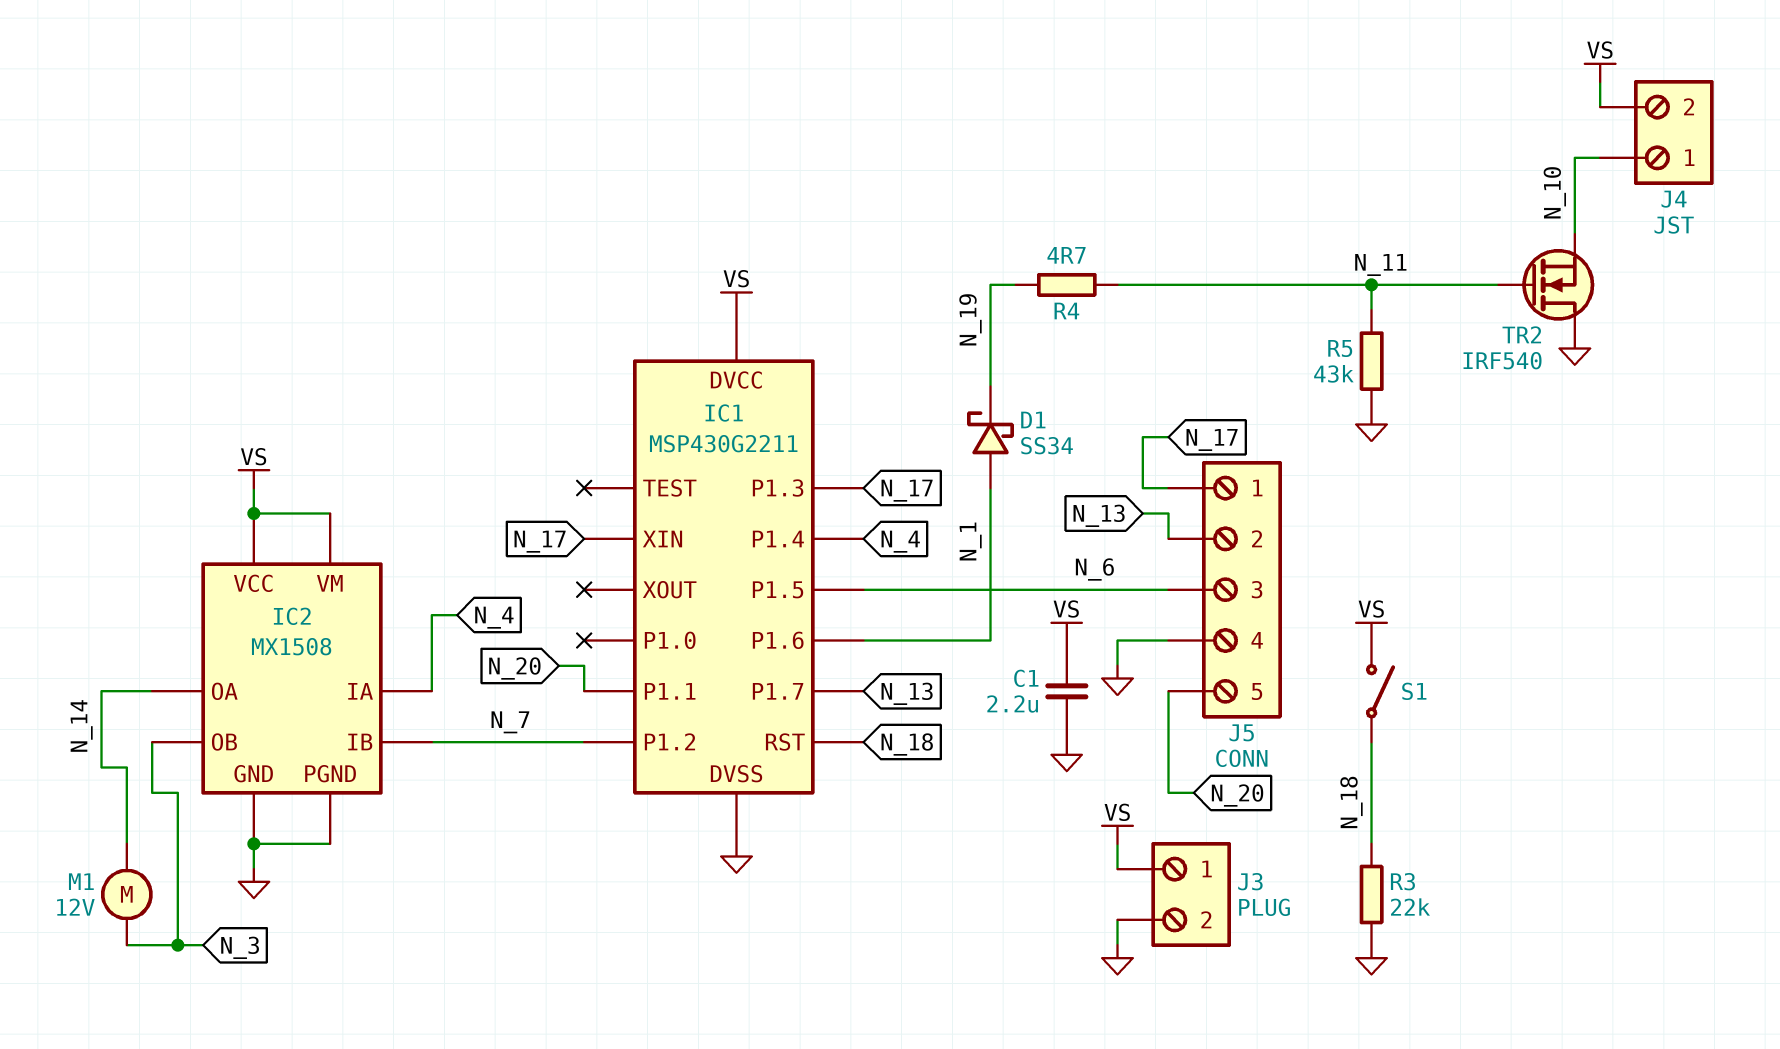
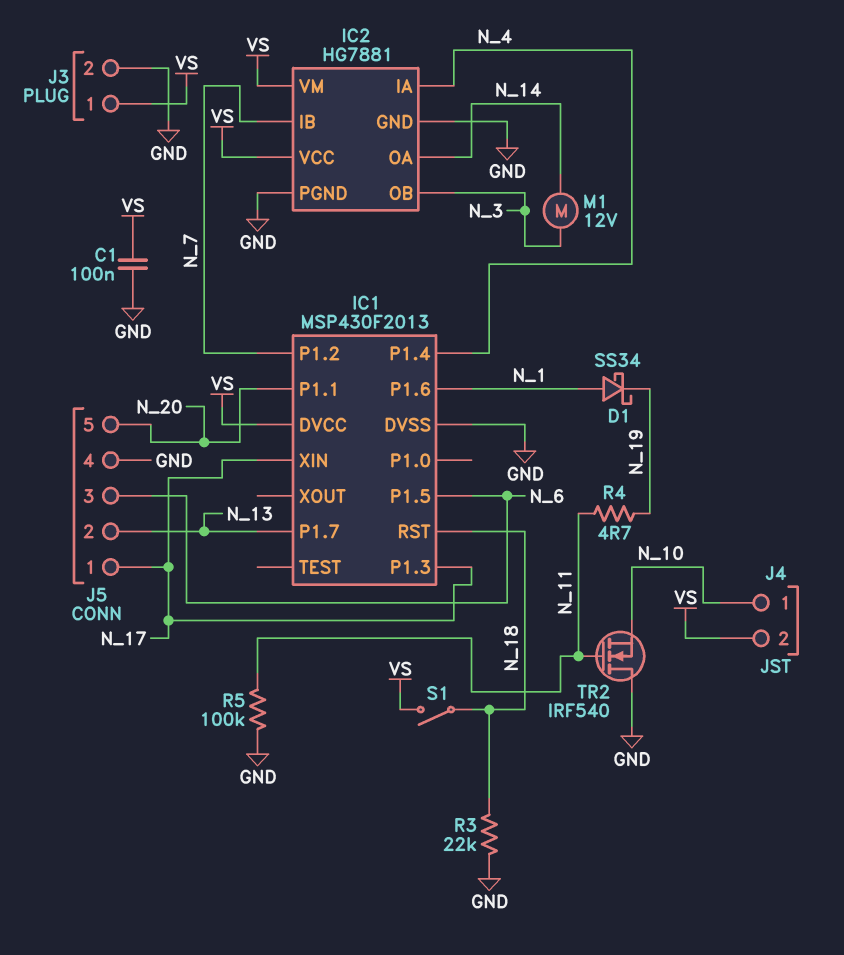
C1: 2.2uF (GND, VS) -> 100nF (GND, VS)
IC1: MSP430G2211 -> MSP430F2013
IC2: MX1508 -> HG7881
R5: 43k (GND, N_11) -> 100k (GND, N_11)

